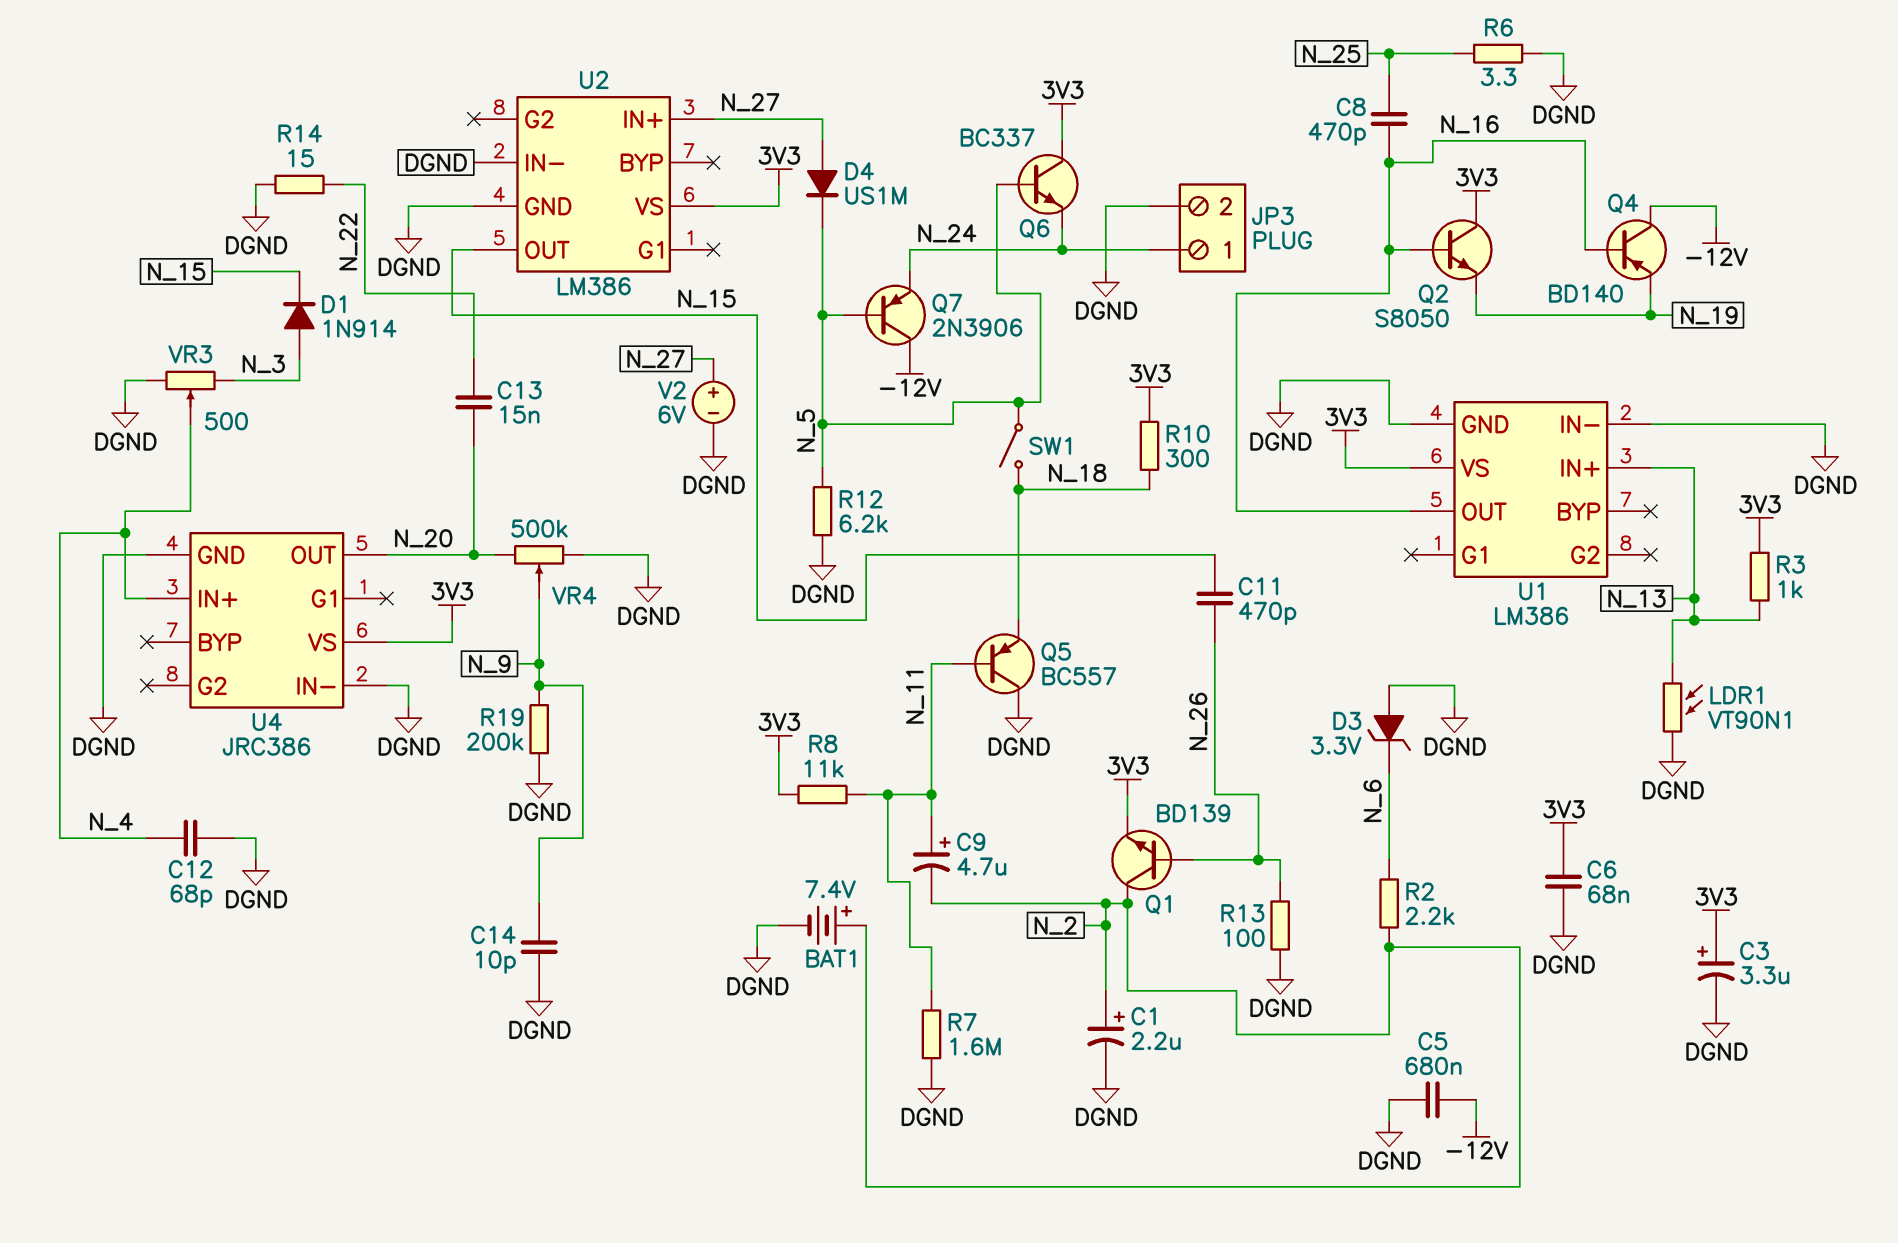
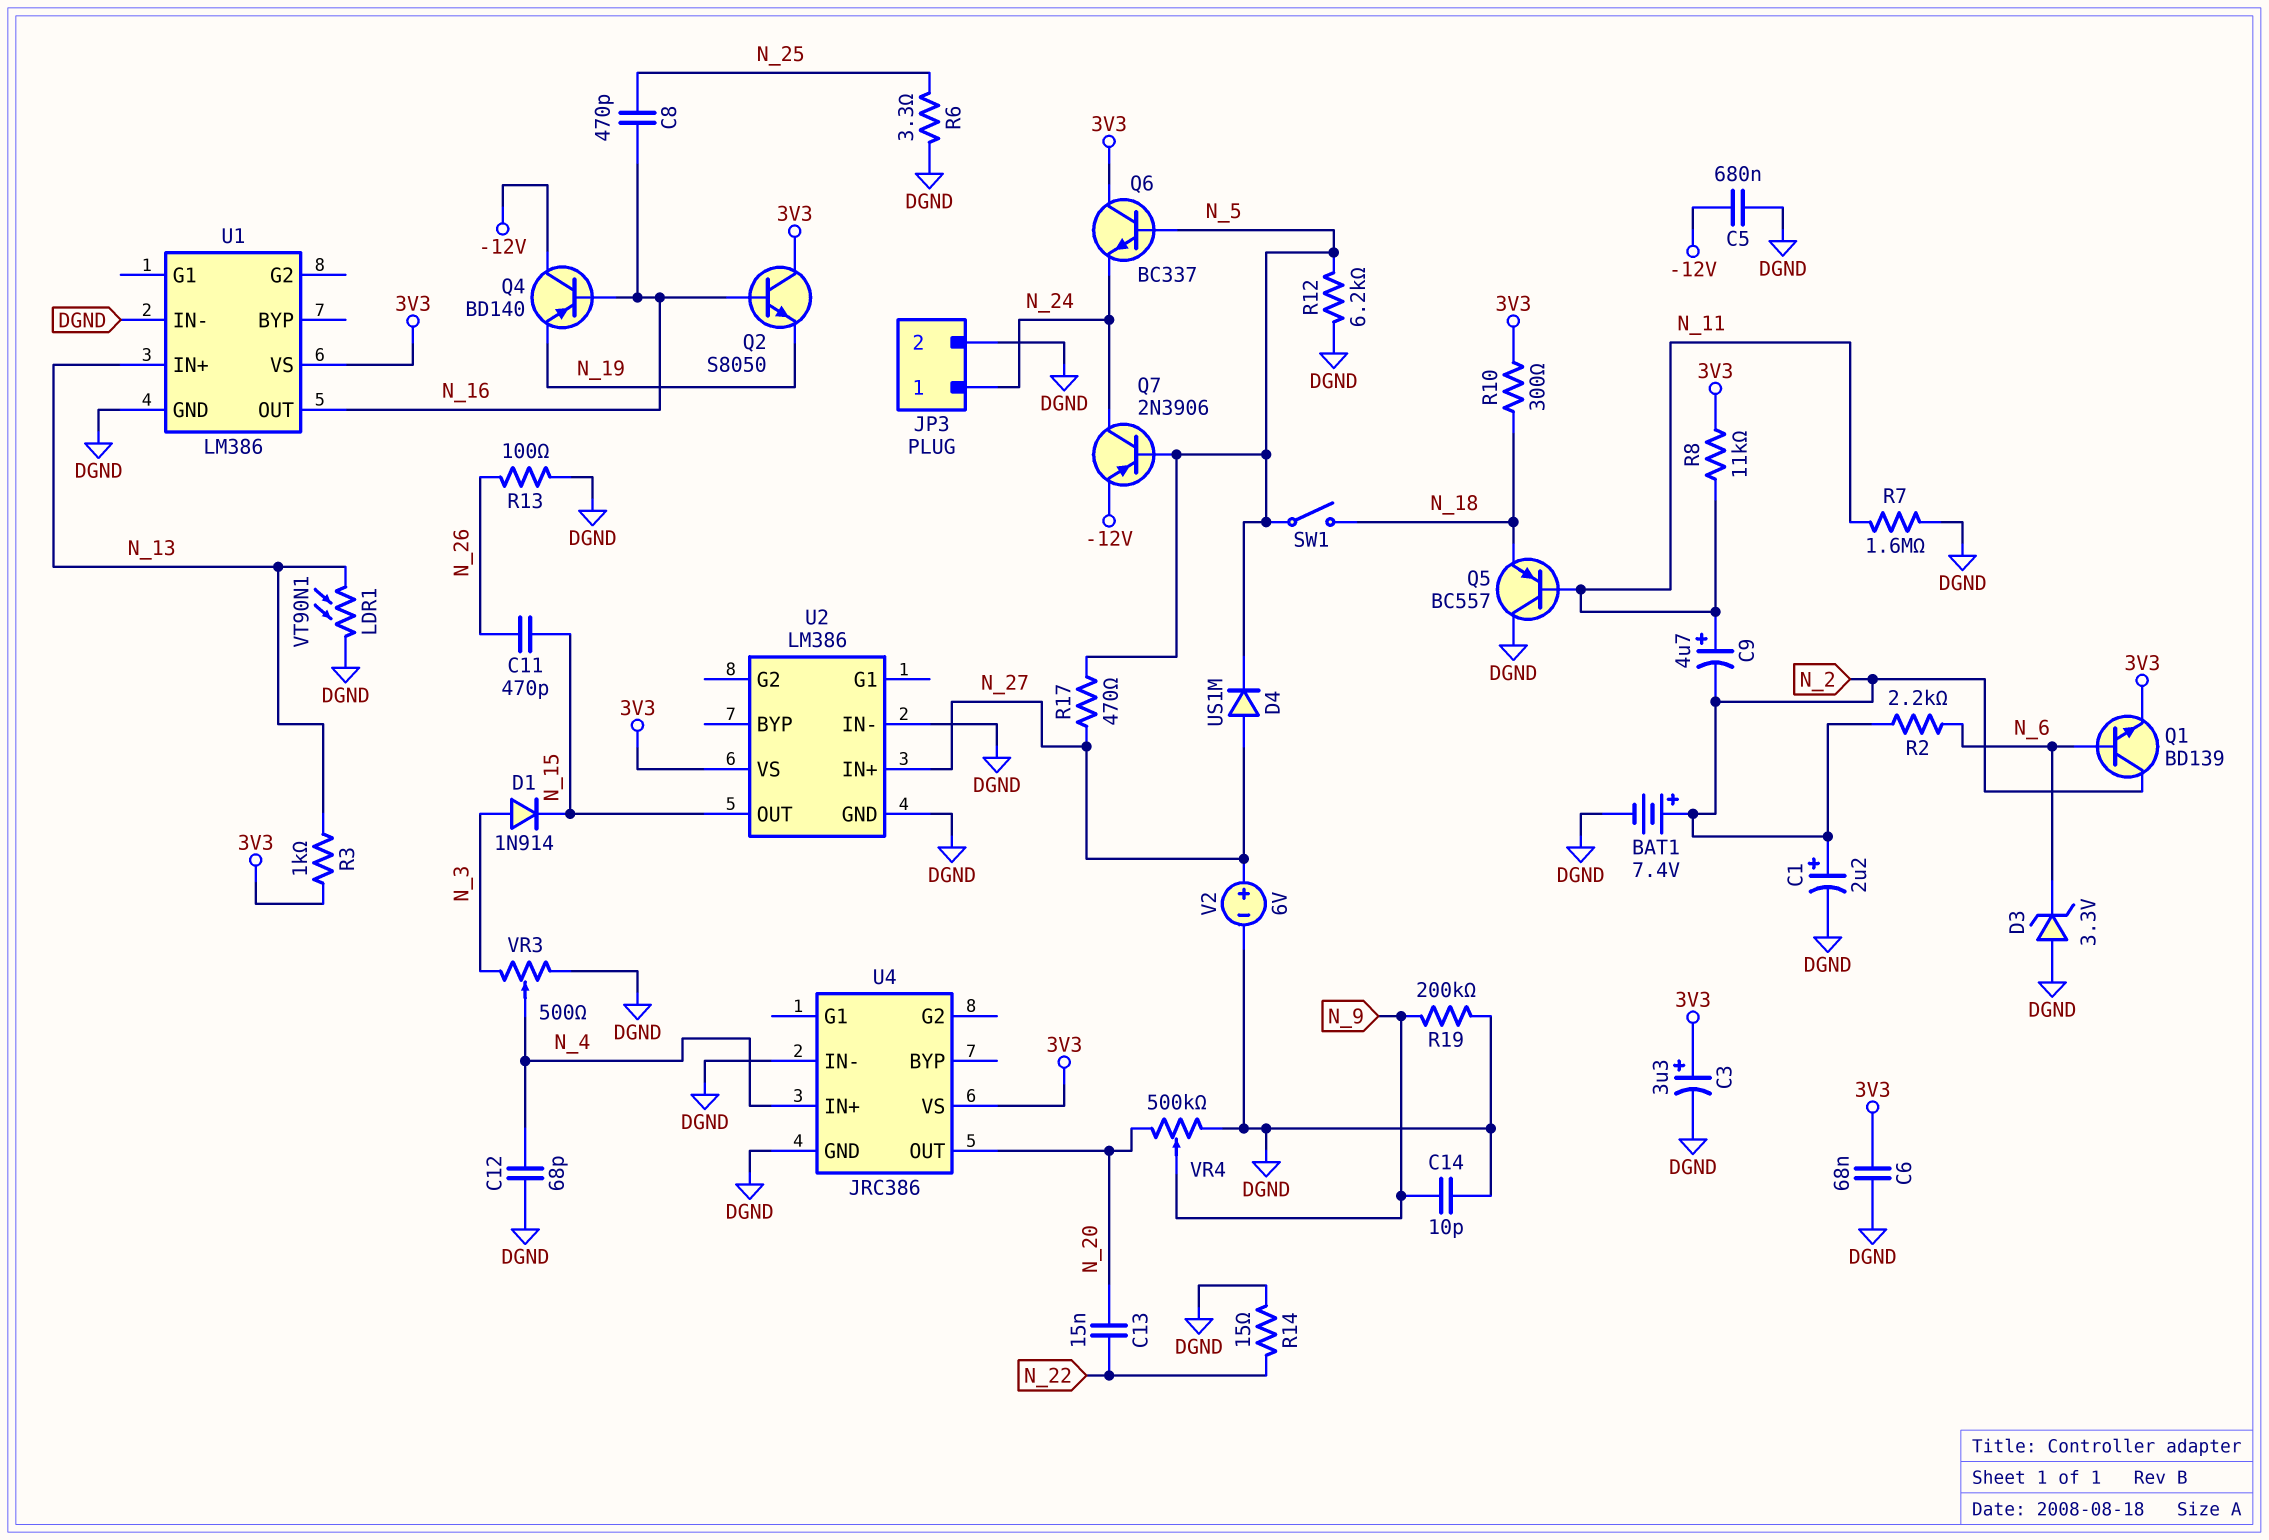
Q1: NPN BD139 (B N_26, C N_2, E 3V3) -> NPN BD139 (B N_6, C N_2, E 3V3)
Q7: PNP 2N3906 (B N_5, C -12V, E N_24) -> PNP 2N3906 (B N_5, C N_24, E -12V)
R17: none -> 470 (N_5, N_27)

